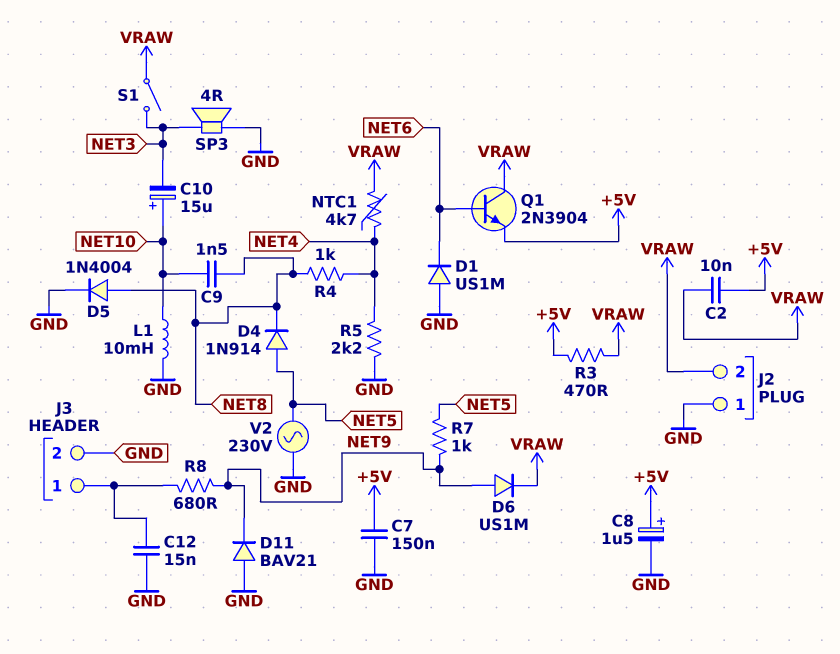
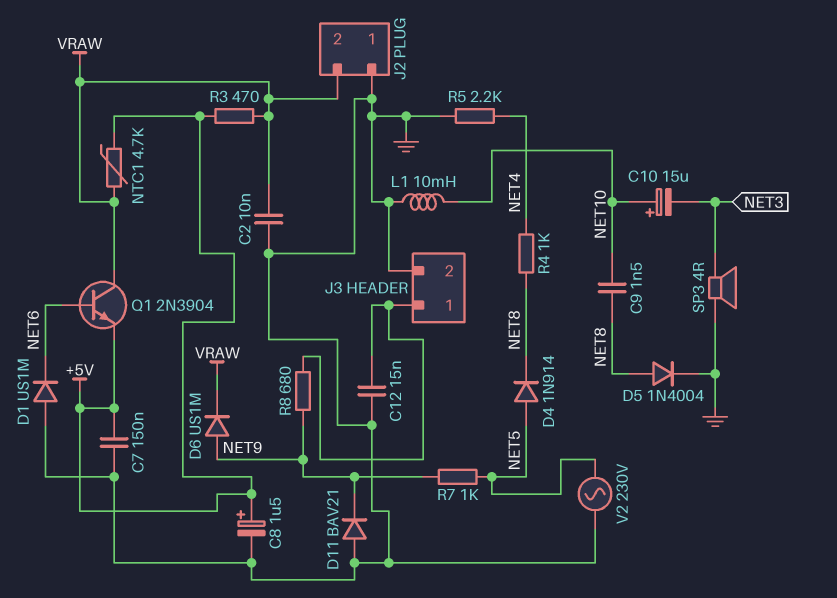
C2: 10nF (+5V, VRAW) -> 10nF (GND, VRAW)
NTC1: 4.7k (NET4, VRAW) -> 4.7k (+5V, VRAW)
S1: switch (NET3, VRAW) -> none

